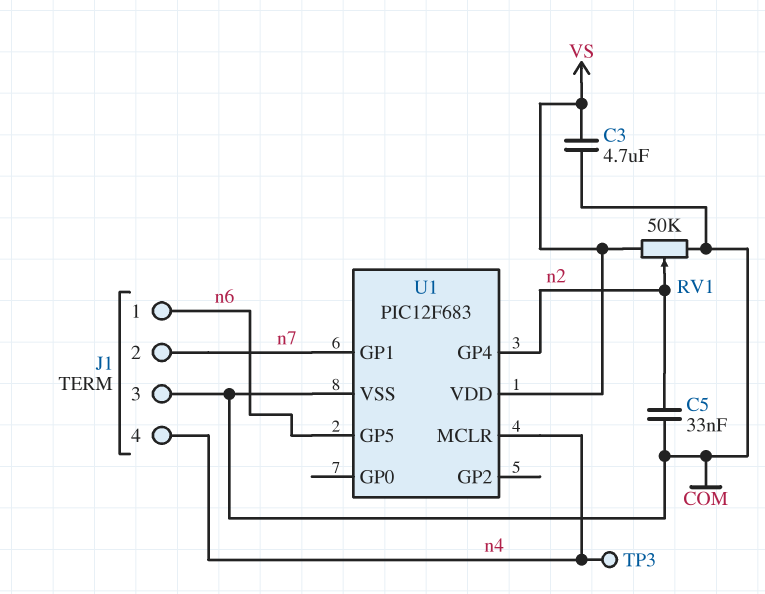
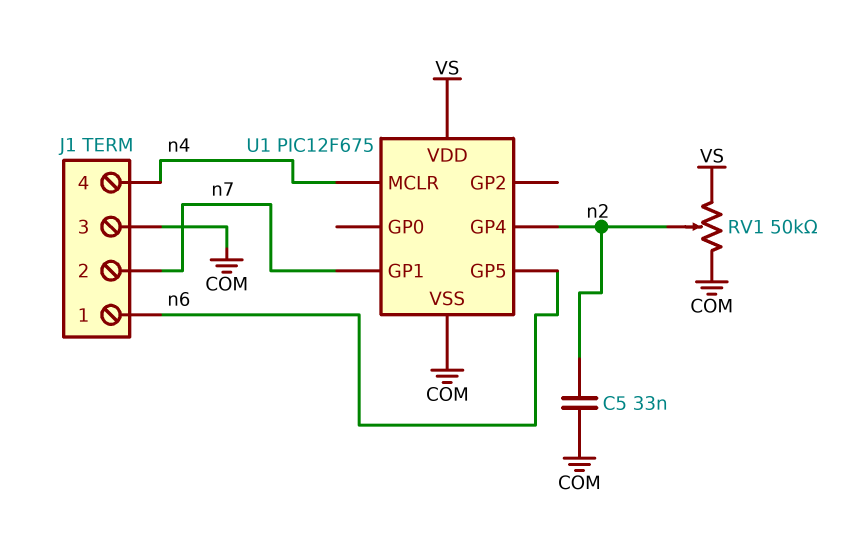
C3: 4.7uF (COM, VS) -> none
TP3: test point (n4) -> none
U1: PIC12F683 -> PIC12F675

